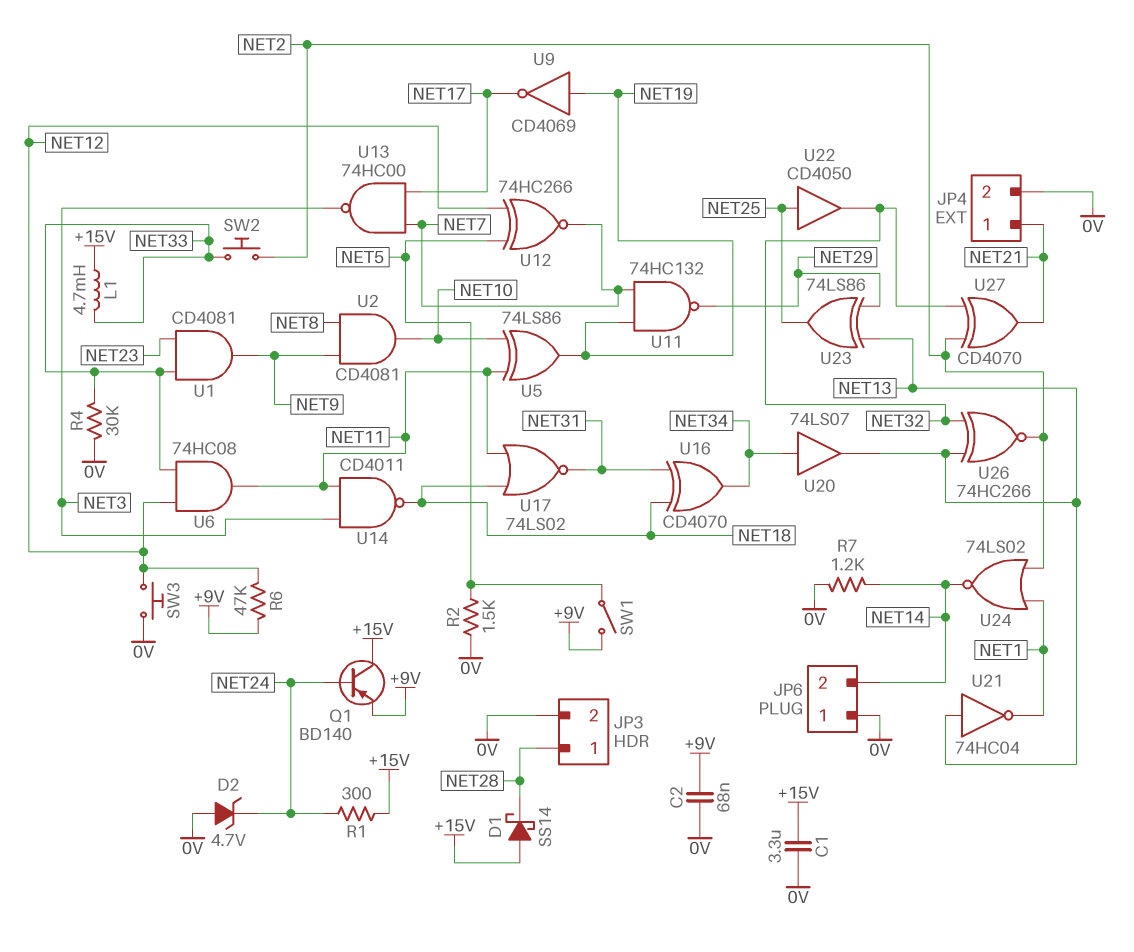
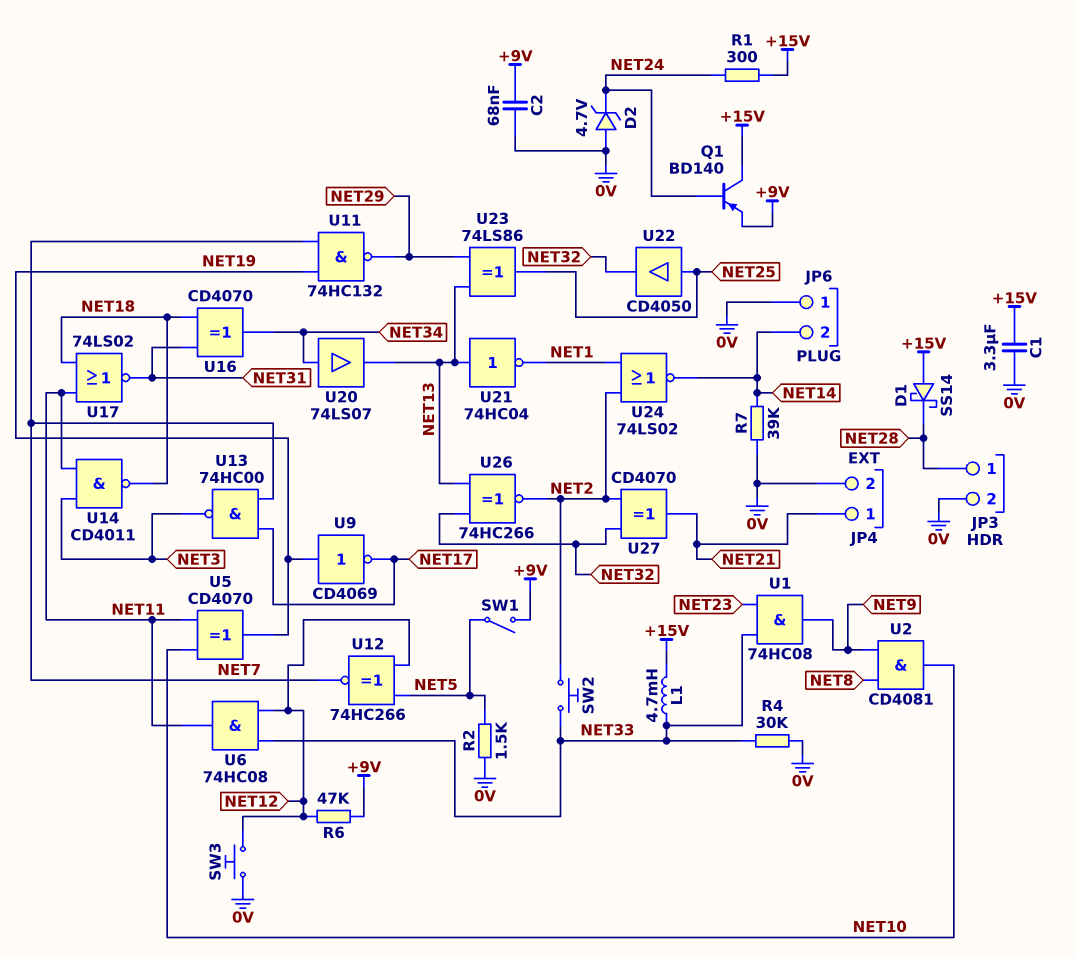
R7: 1.2k (0V, NET14) -> 39k (0V, NET14)
U1: AND CD4081 (in NET23, in NET33, out NET9) -> AND 74HC08 (in NET23, in NET33, out NET9)
U5: XOR 74LS86 (in NET10, in NET11, out NET19) -> XOR CD4070 (in NET10, in NET11, out NET19)

